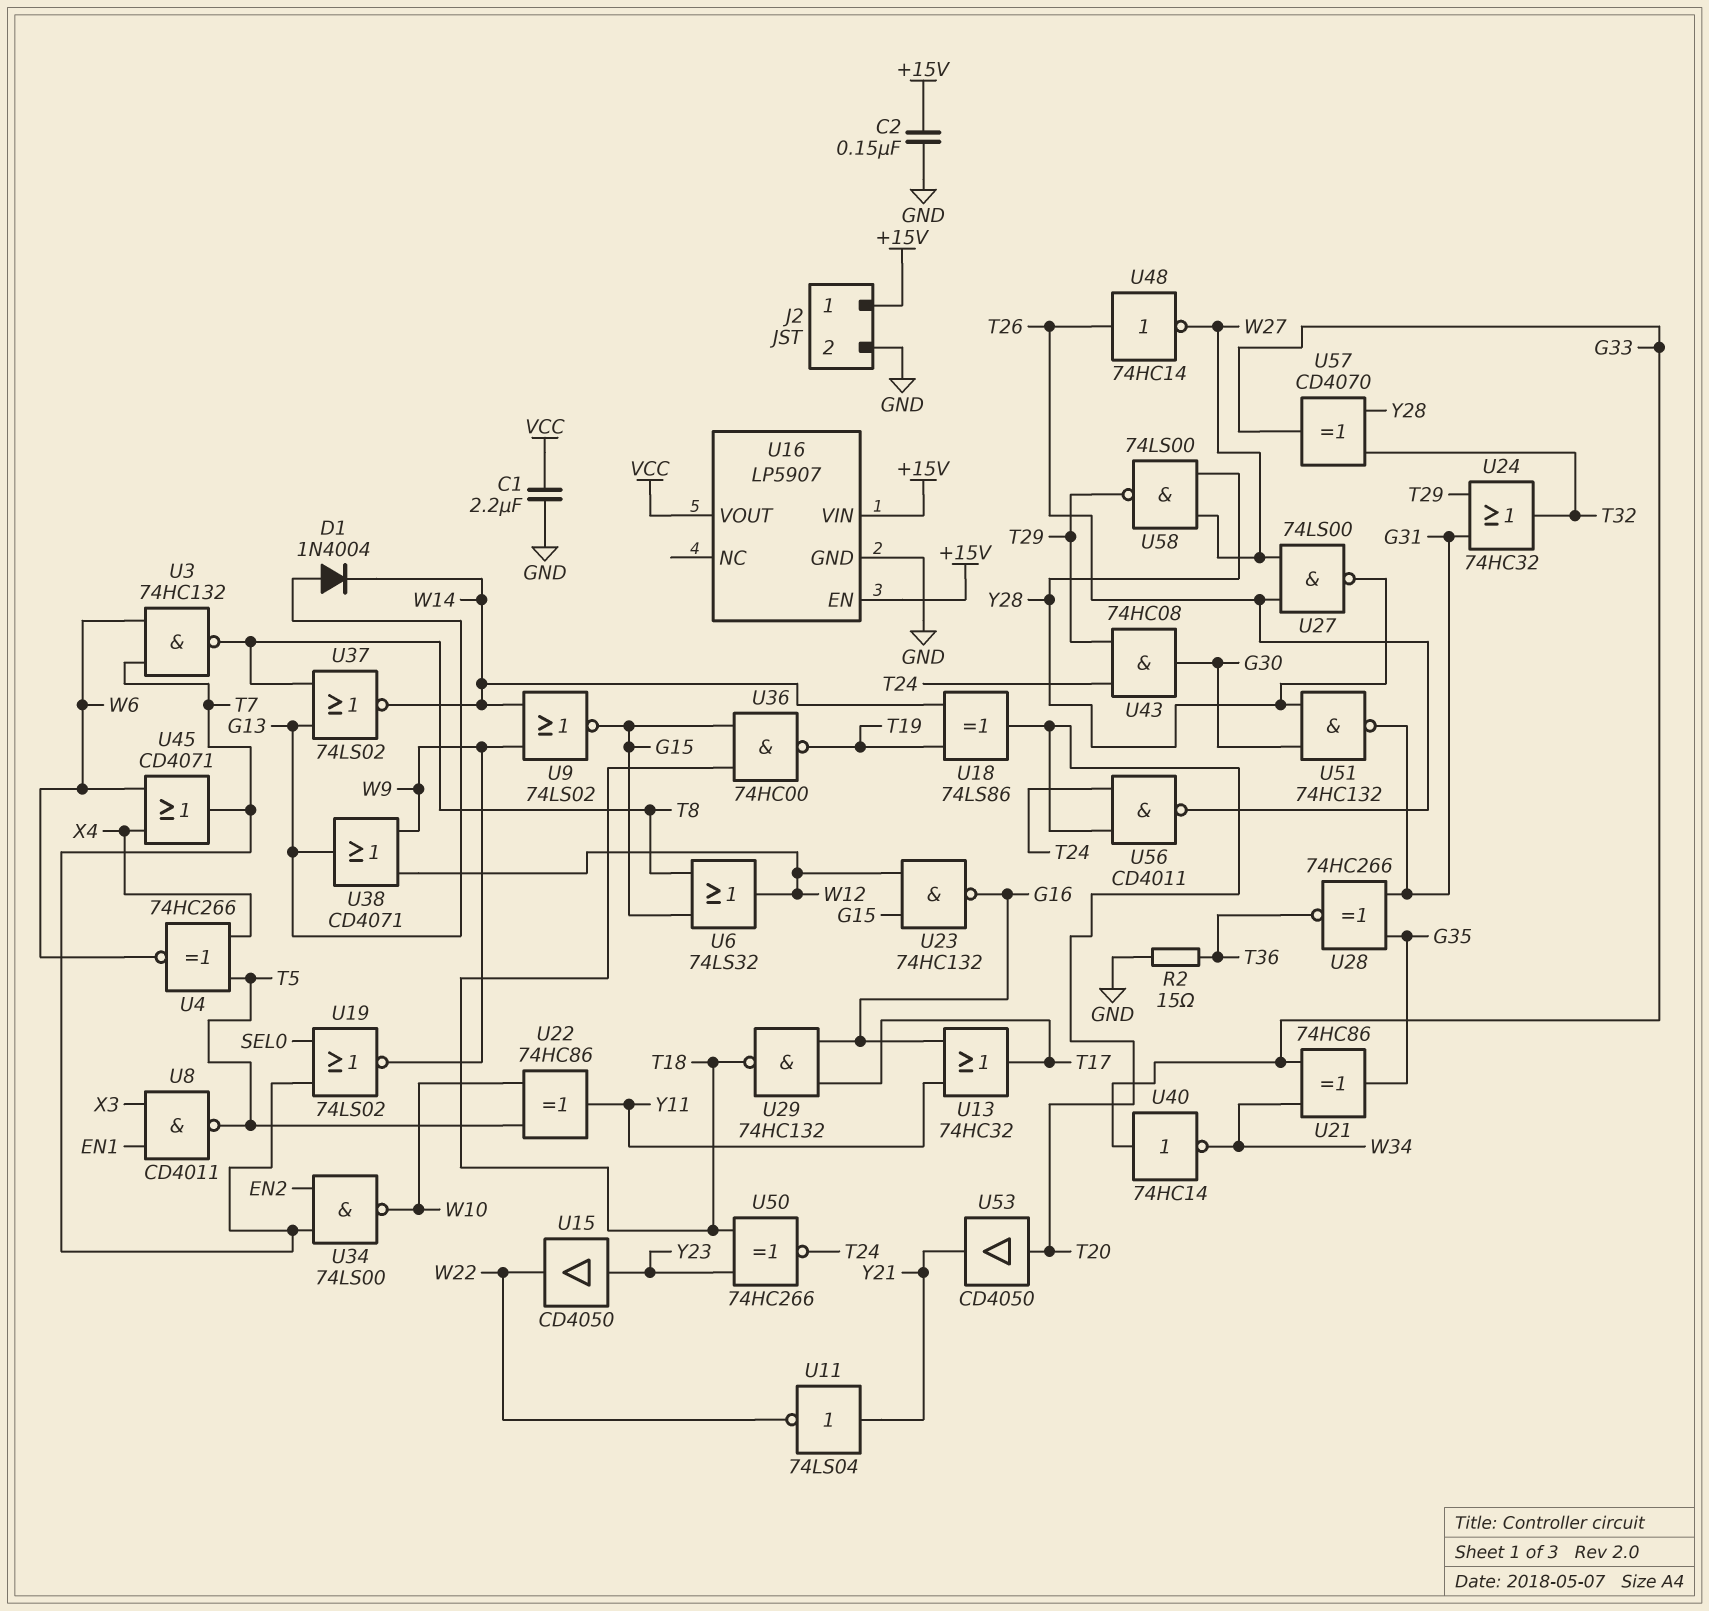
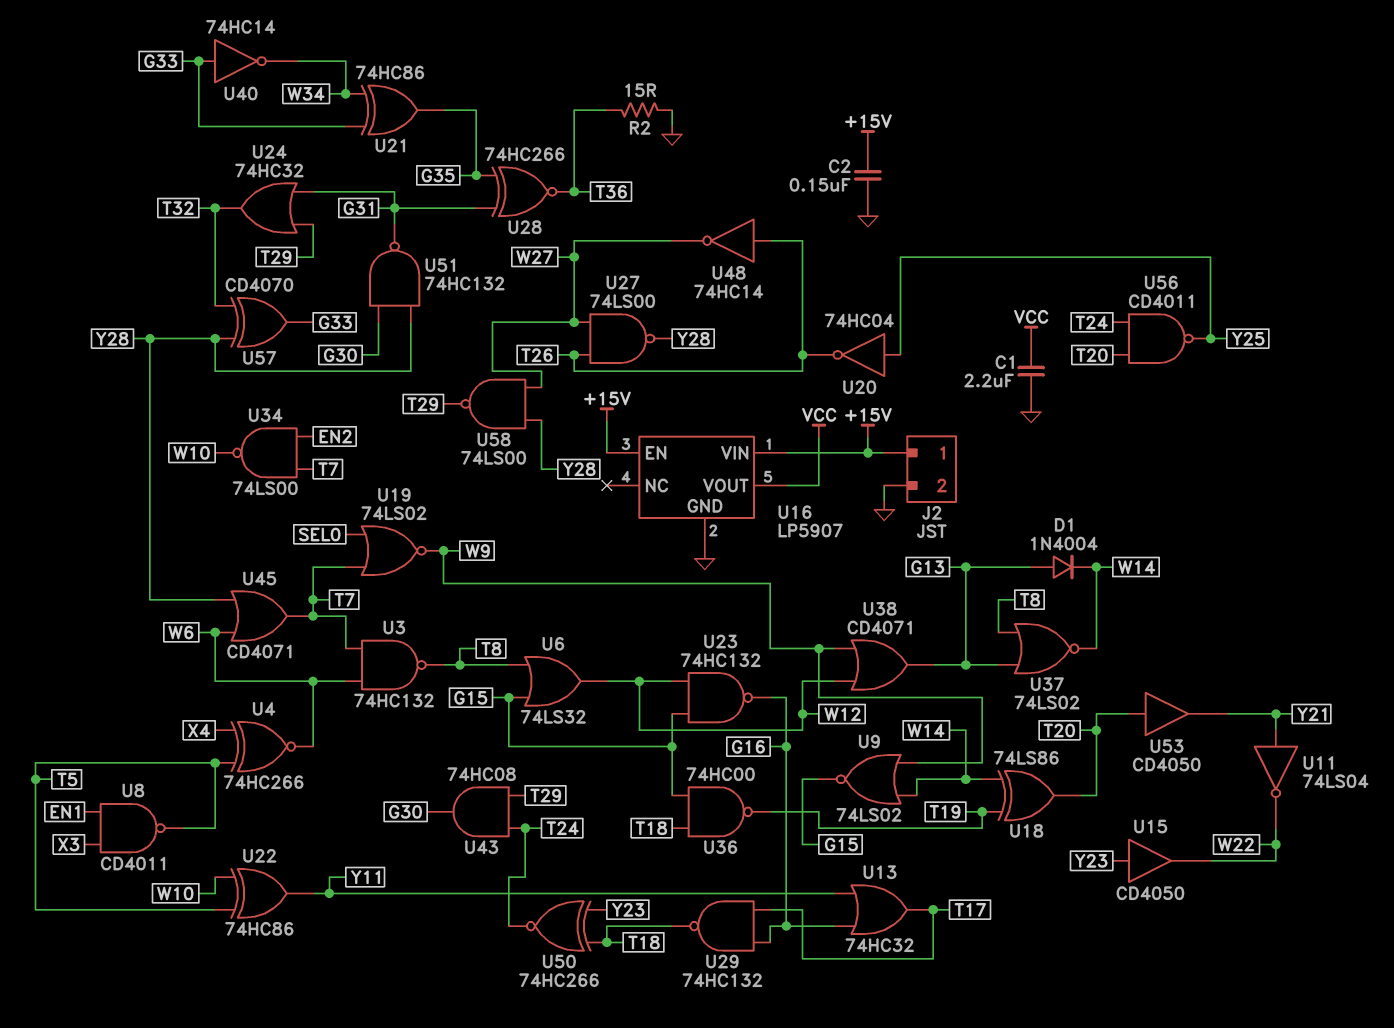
U20: none -> NOT 74HC04 (in Y25, out T26)
U45: OR CD4071 (in W6, in X4, out T7) -> OR CD4071 (in W6, in Y28, out T7)
U56: NAND CD4011 (in T20, in T24, out T26) -> NAND CD4011 (in T20, in T24, out Y25)

